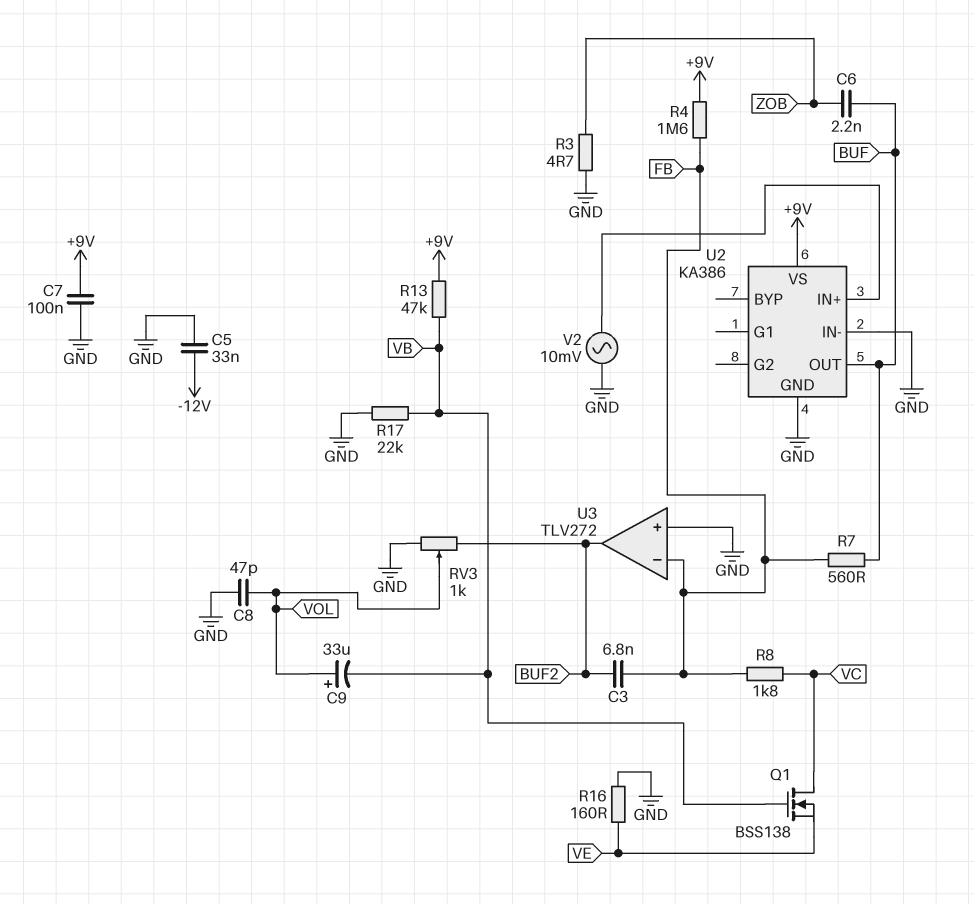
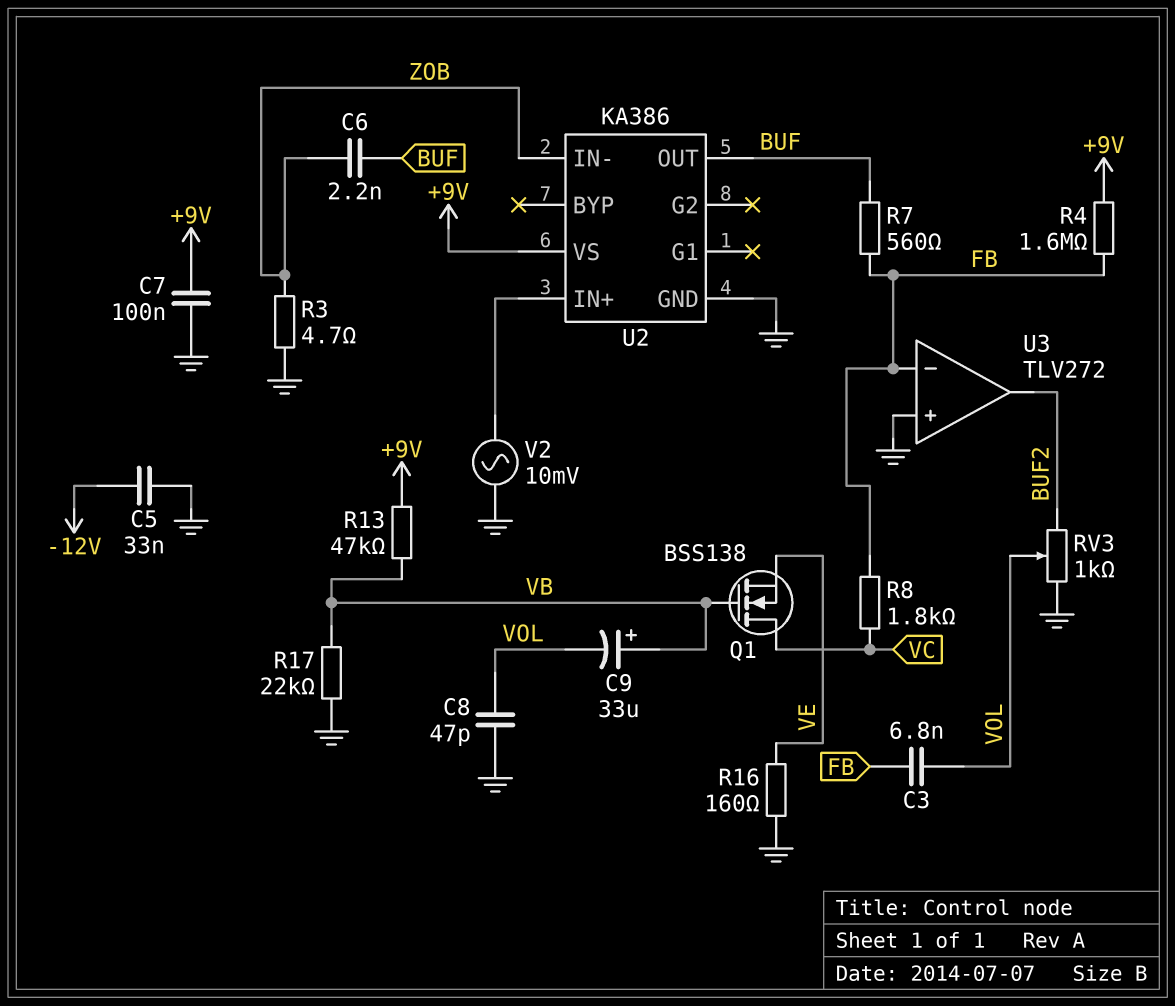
C3: 6.8nF (BUF2, FB) -> 6.8nF (FB, VOL)
C9: 33uF (plus VOL, minus VB) -> 33uF (plus VB, minus VOL)
U2 pin IN-: GND -> ZOB

